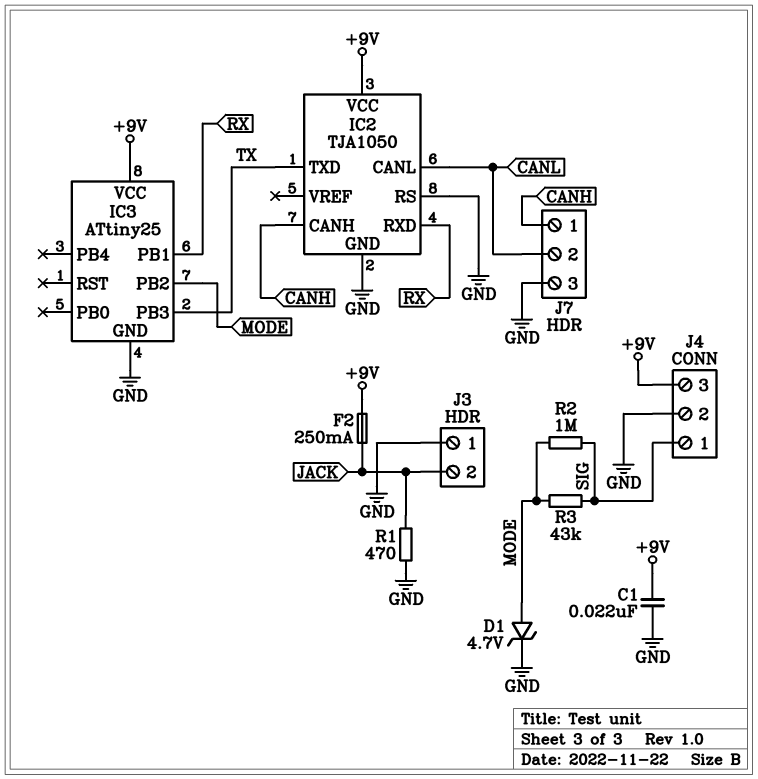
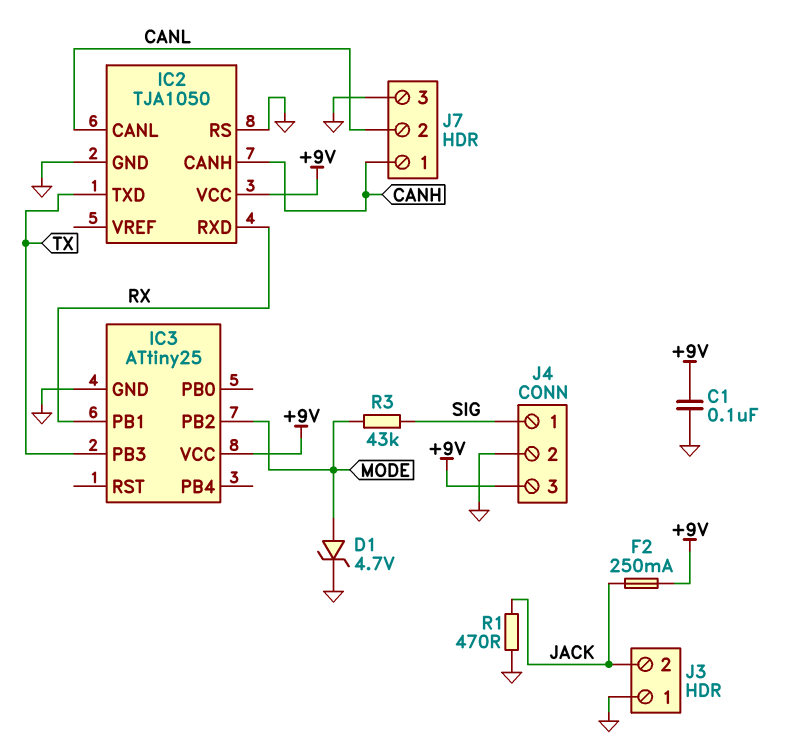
C1: 22nF (+9V, GND) -> 100nF (+9V, GND)
R2: 1M (MODE, SIG) -> none

